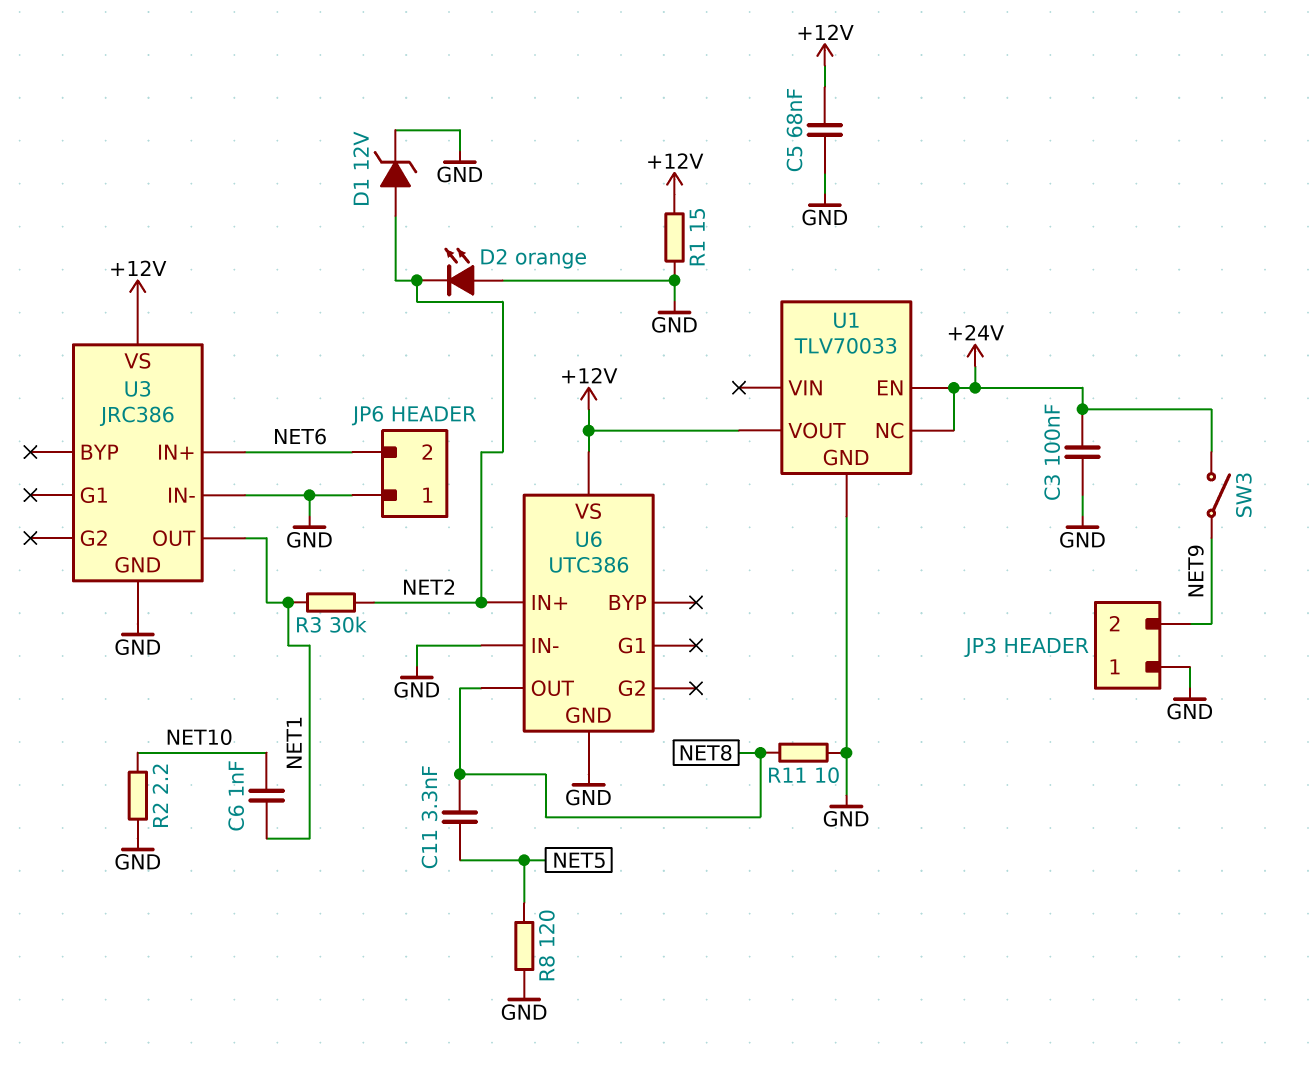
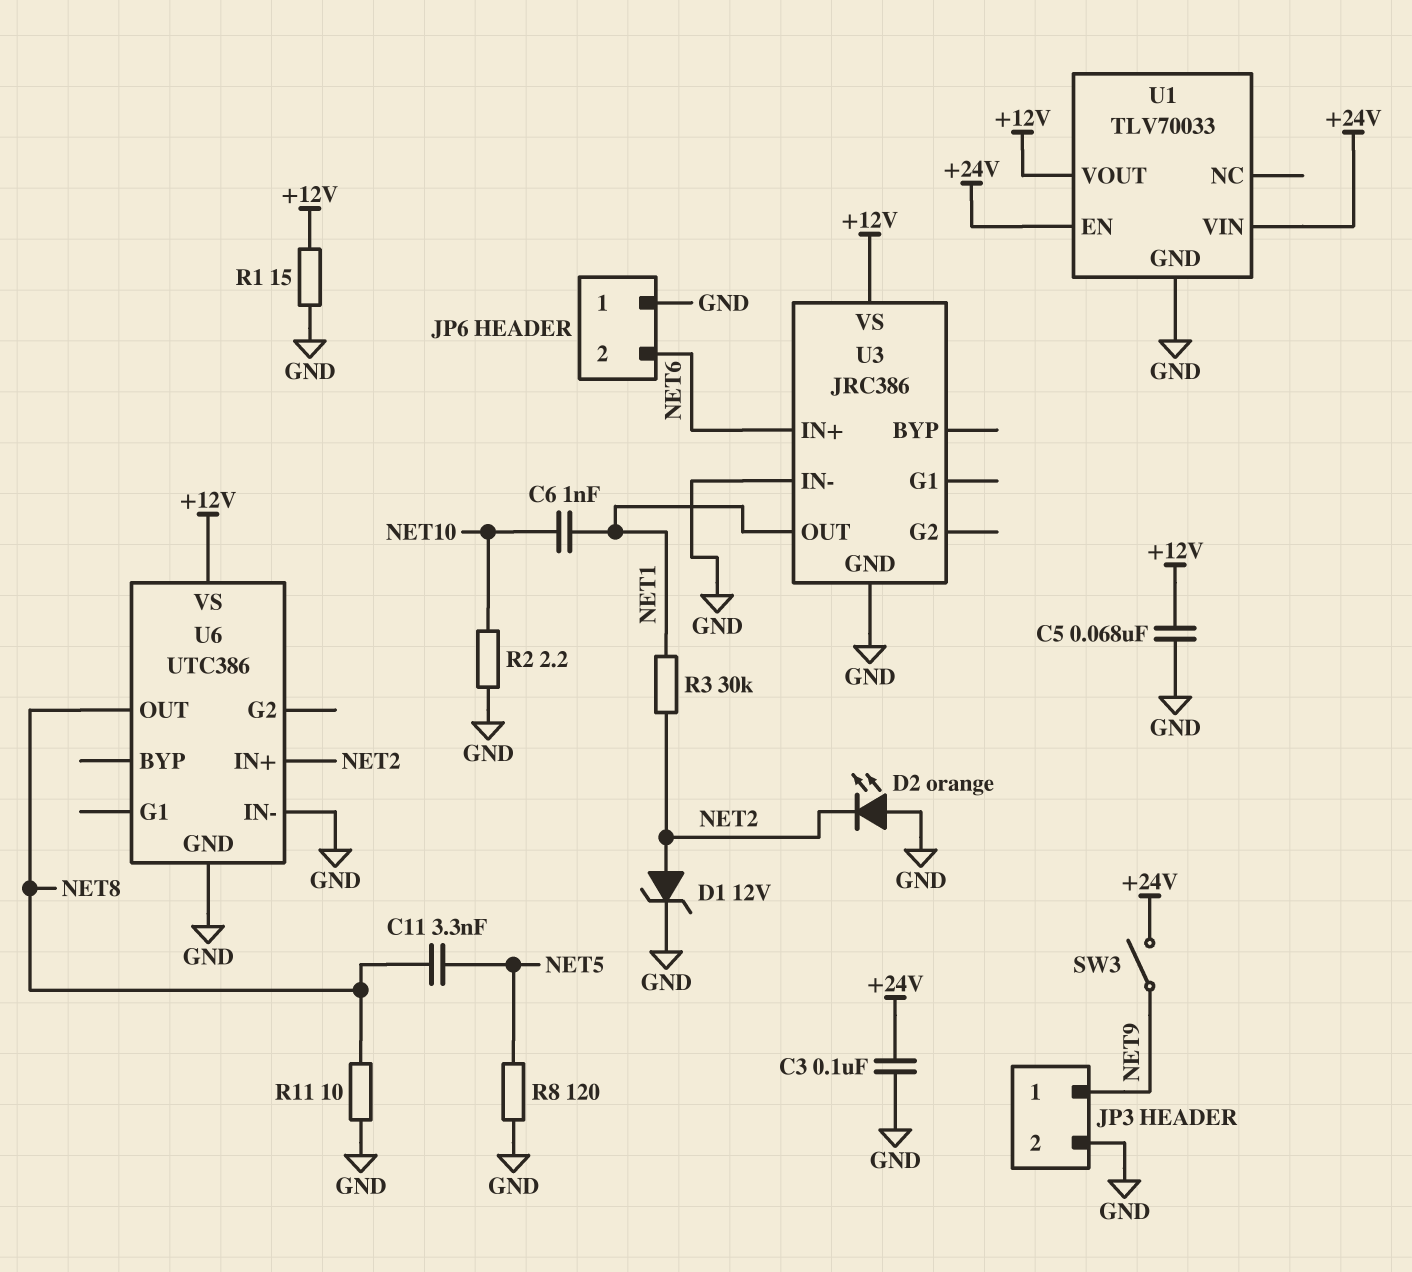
JP3 pin 1: GND -> NET9
JP3 pin 2: NET9 -> GND
U1 pin NC: +24V -> none
U1 pin VIN: none -> +24V

